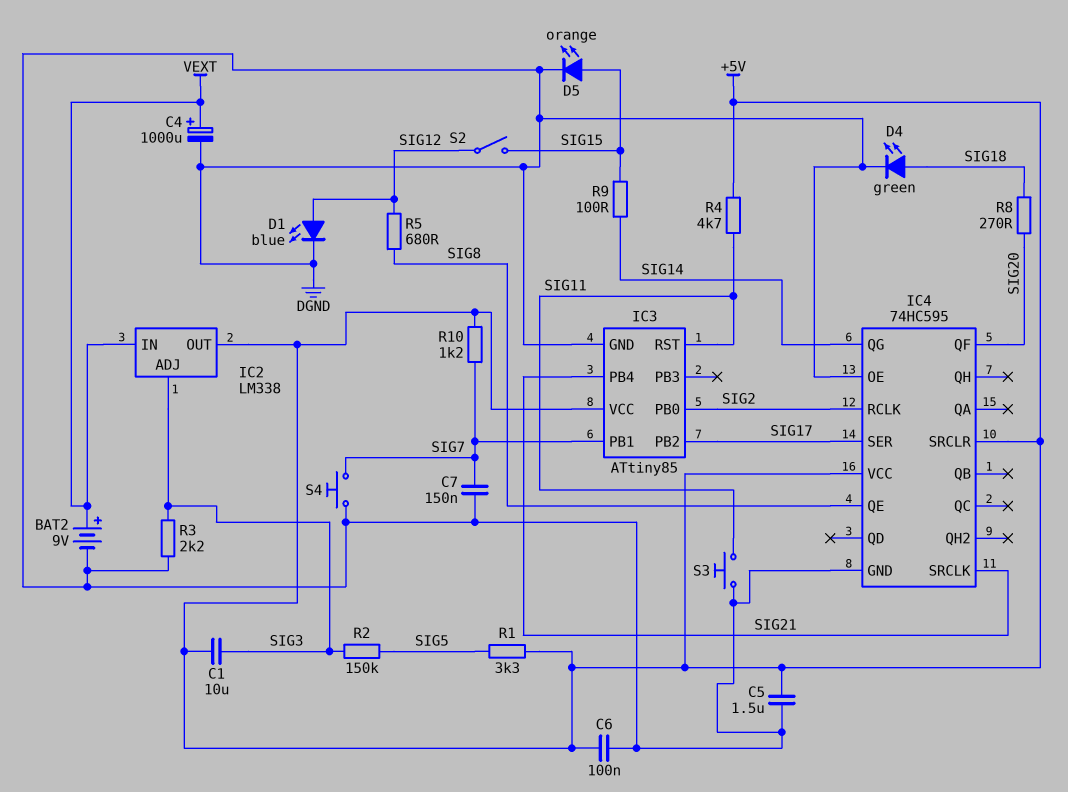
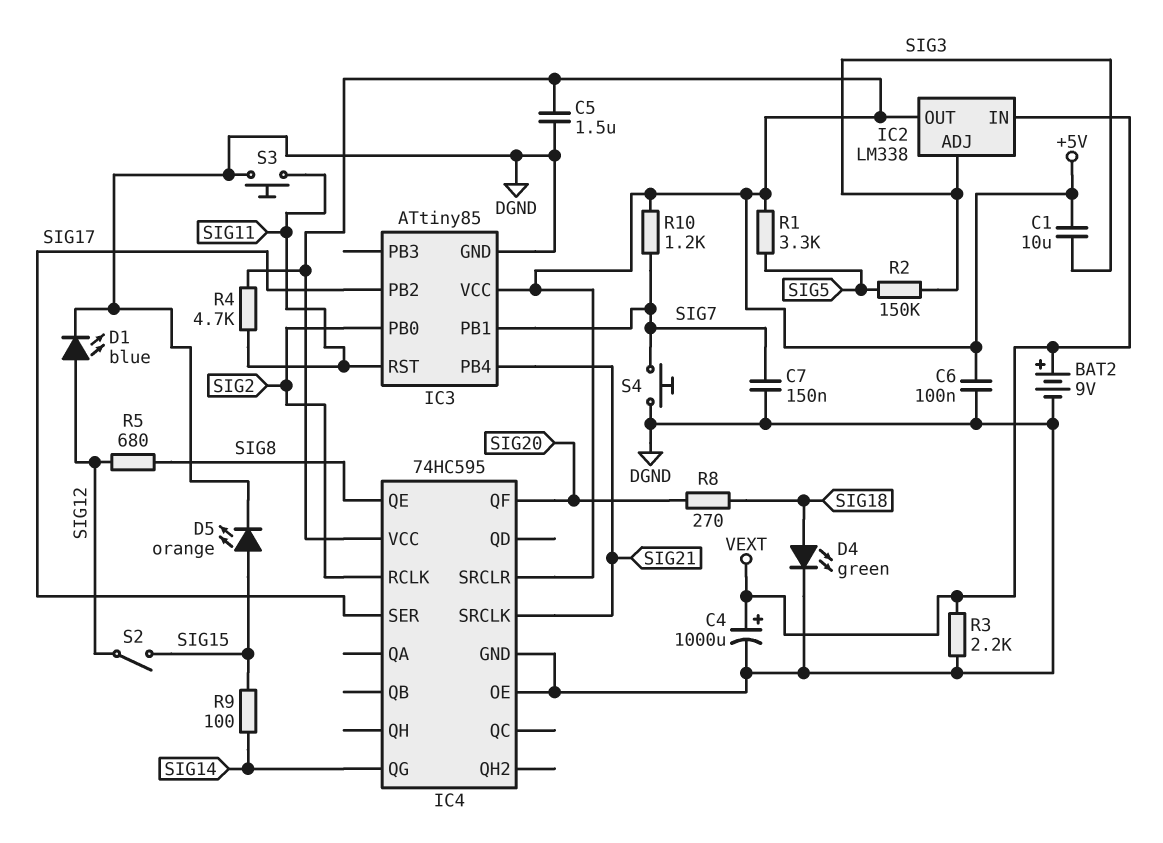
R3: 2.2k (DGND, SIG3) -> 2.2k (DGND, VEXT)

